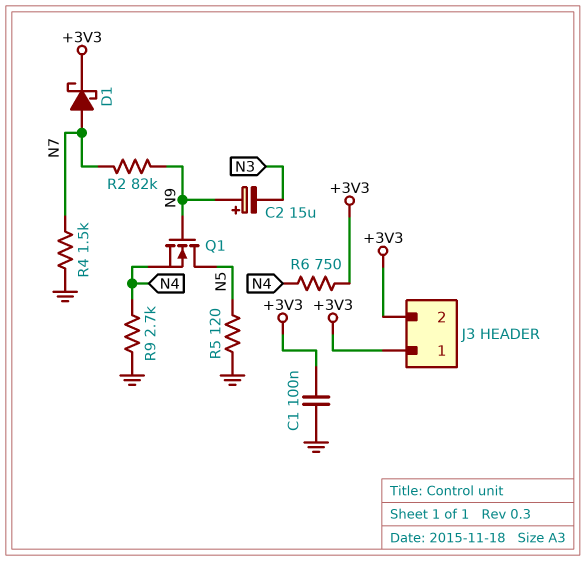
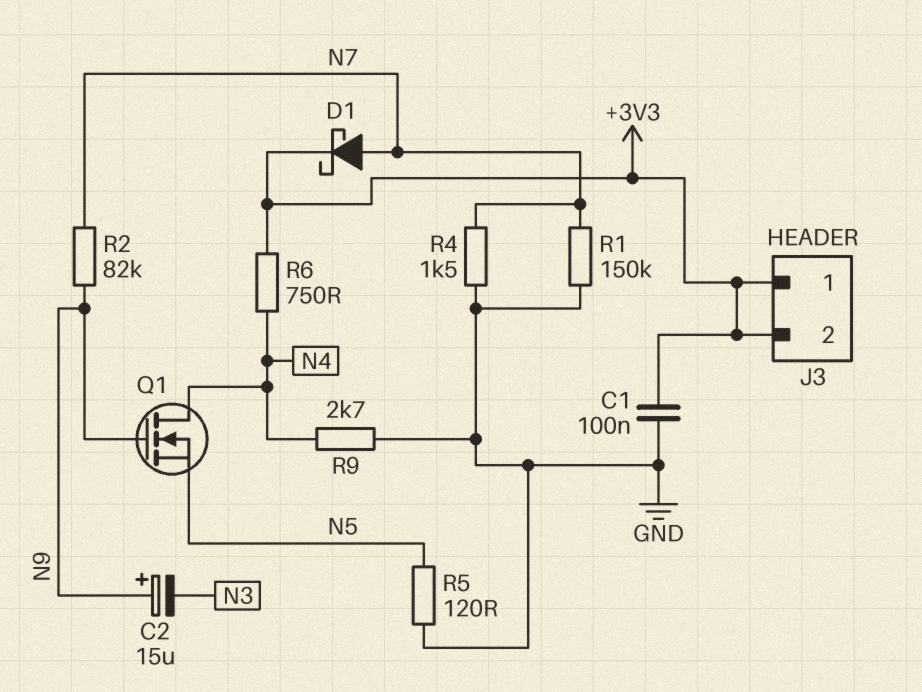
Q1: NMOS (G N9, D N5, S N4) -> NMOS (G N9, D N4, S N5)
R1: none -> 150k (GND, N7)

